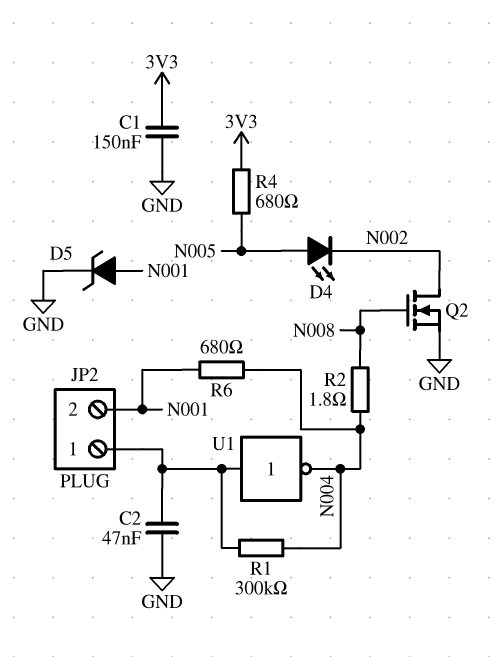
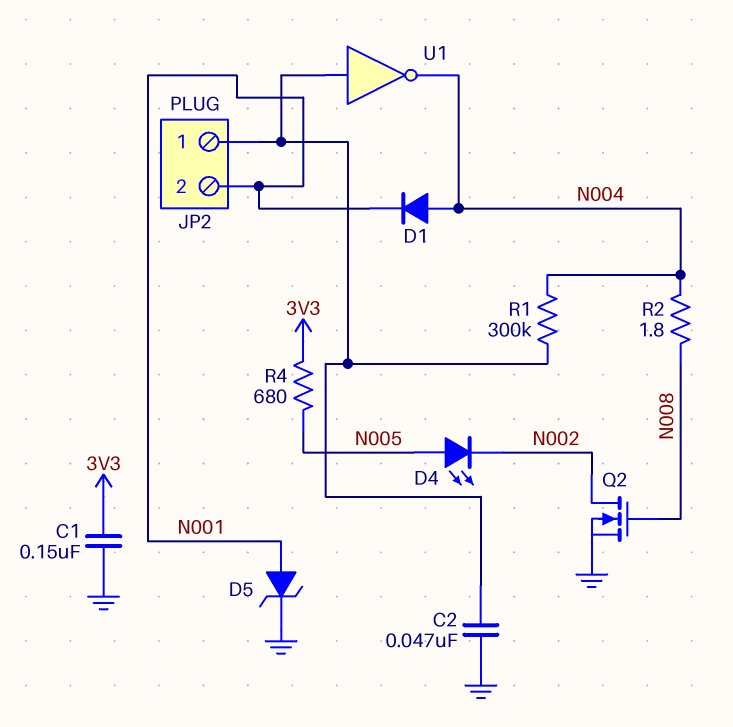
D1: none -> diode (A N004, K N001)
R6: 680 (N001, N004) -> none

